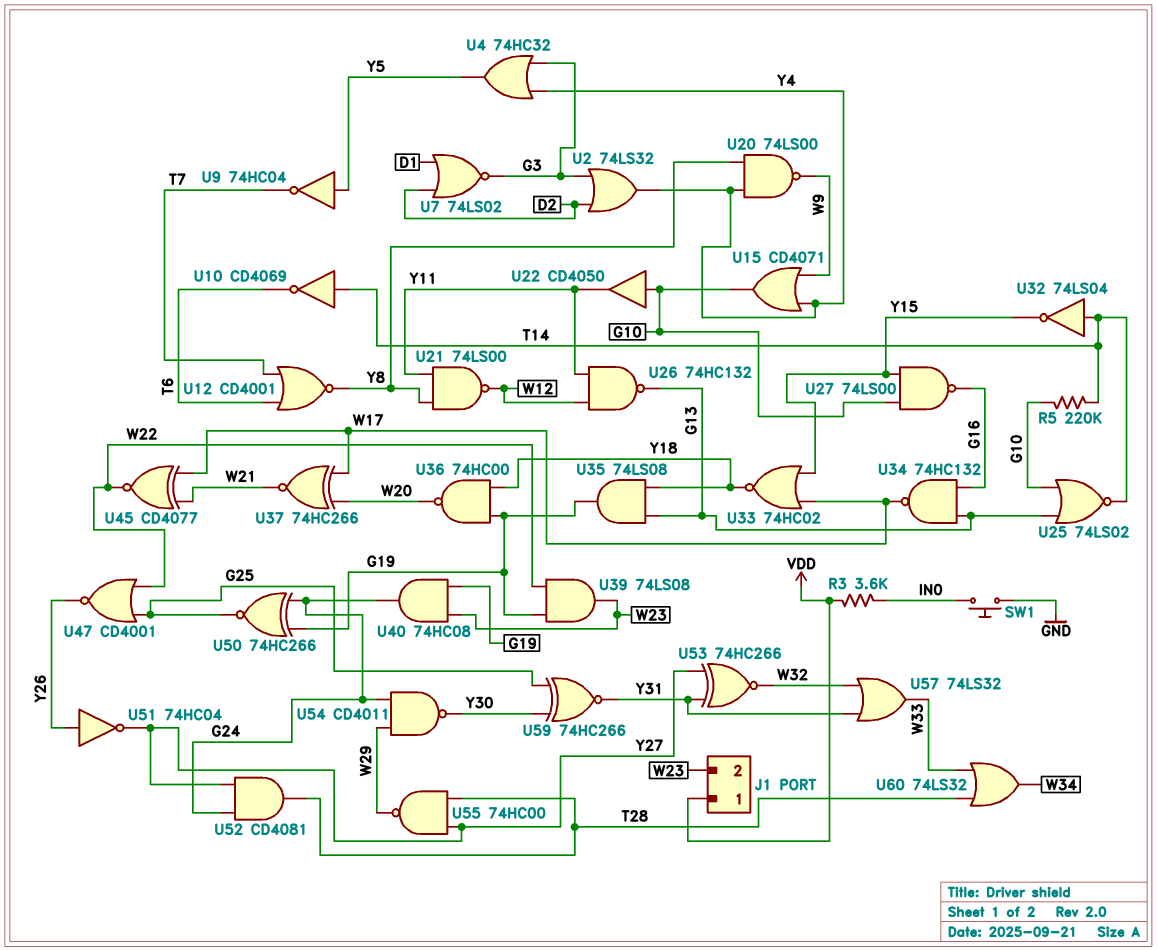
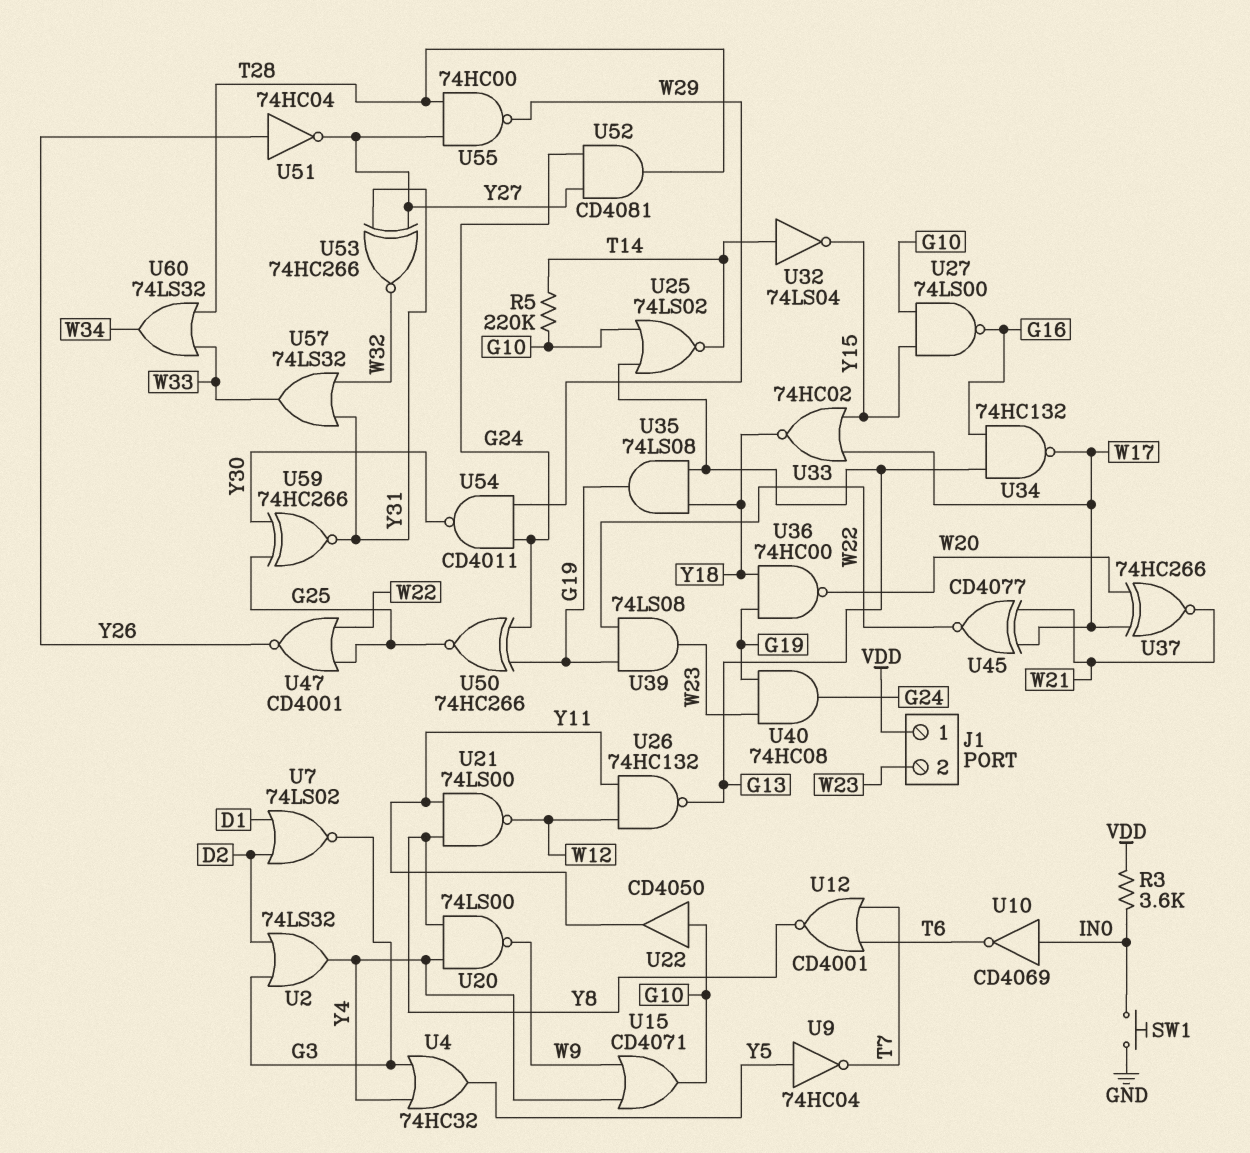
U10: NOT CD4069 (in T14, out T6) -> NOT CD4069 (in IN0, out T6)

